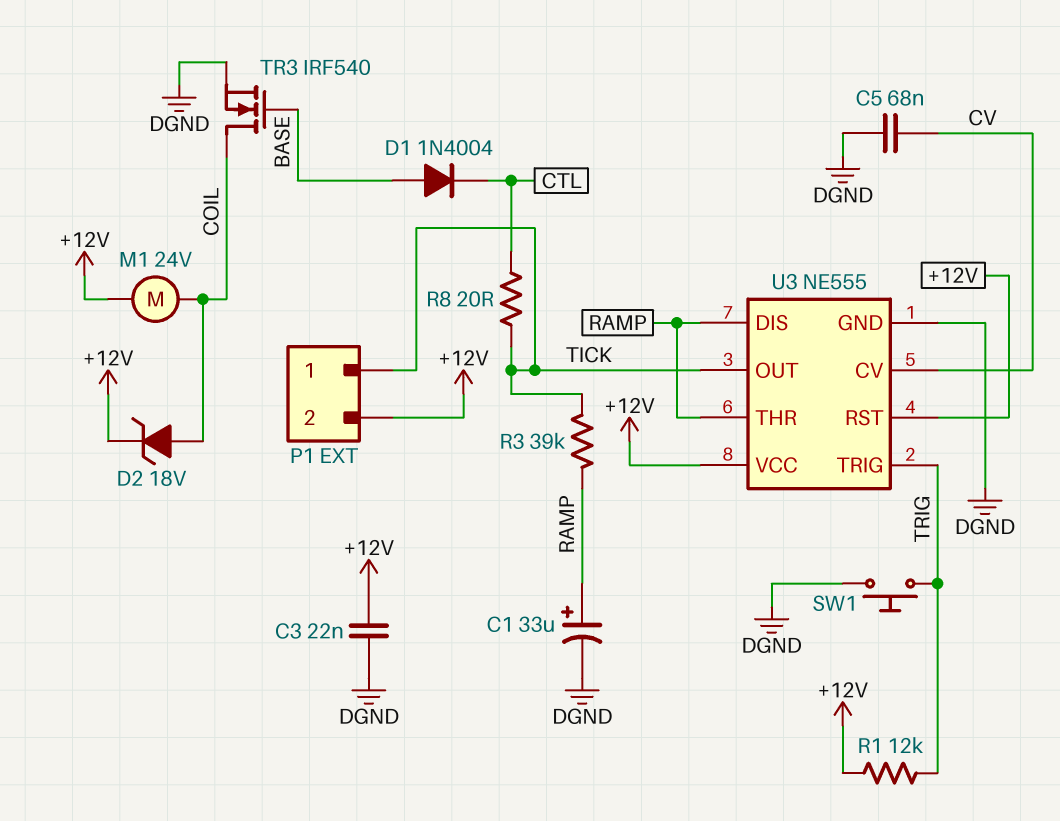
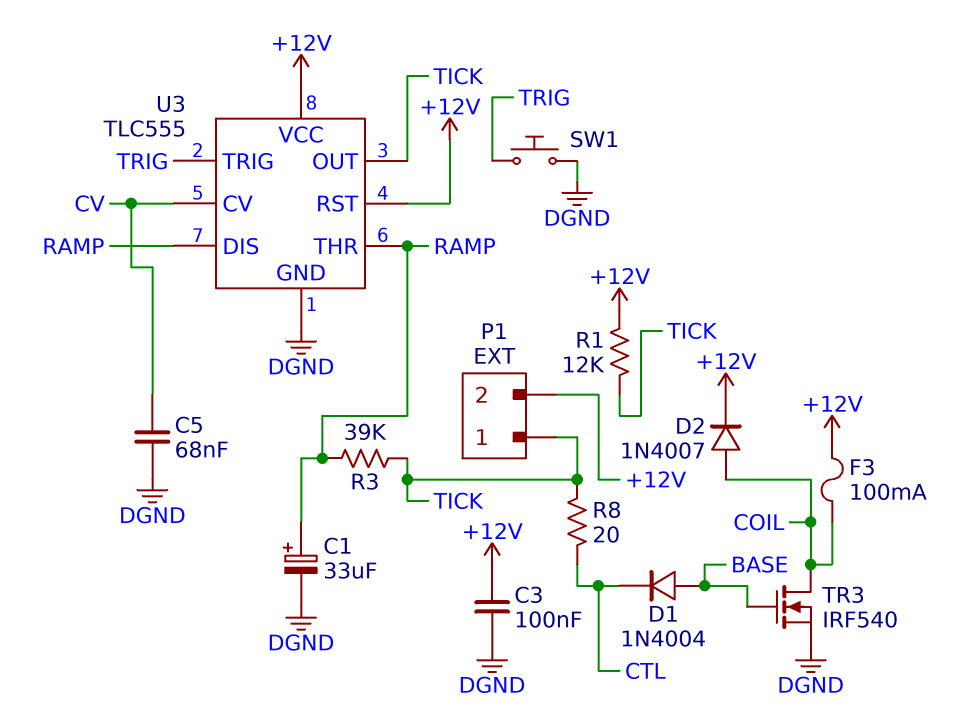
C3: 22nF (+12V, DGND) -> 100nF (+12V, DGND)
D2: zener 18V (A COIL, K +12V) -> diode 1N4007 (A COIL, K +12V)
F3: none -> 100mA (+12V, COIL)
M1: motor 24V (+12V, COIL) -> none
R1: 12k (+12V, TRIG) -> 12k (+12V, TICK)
U3: NE555 -> TLC555

